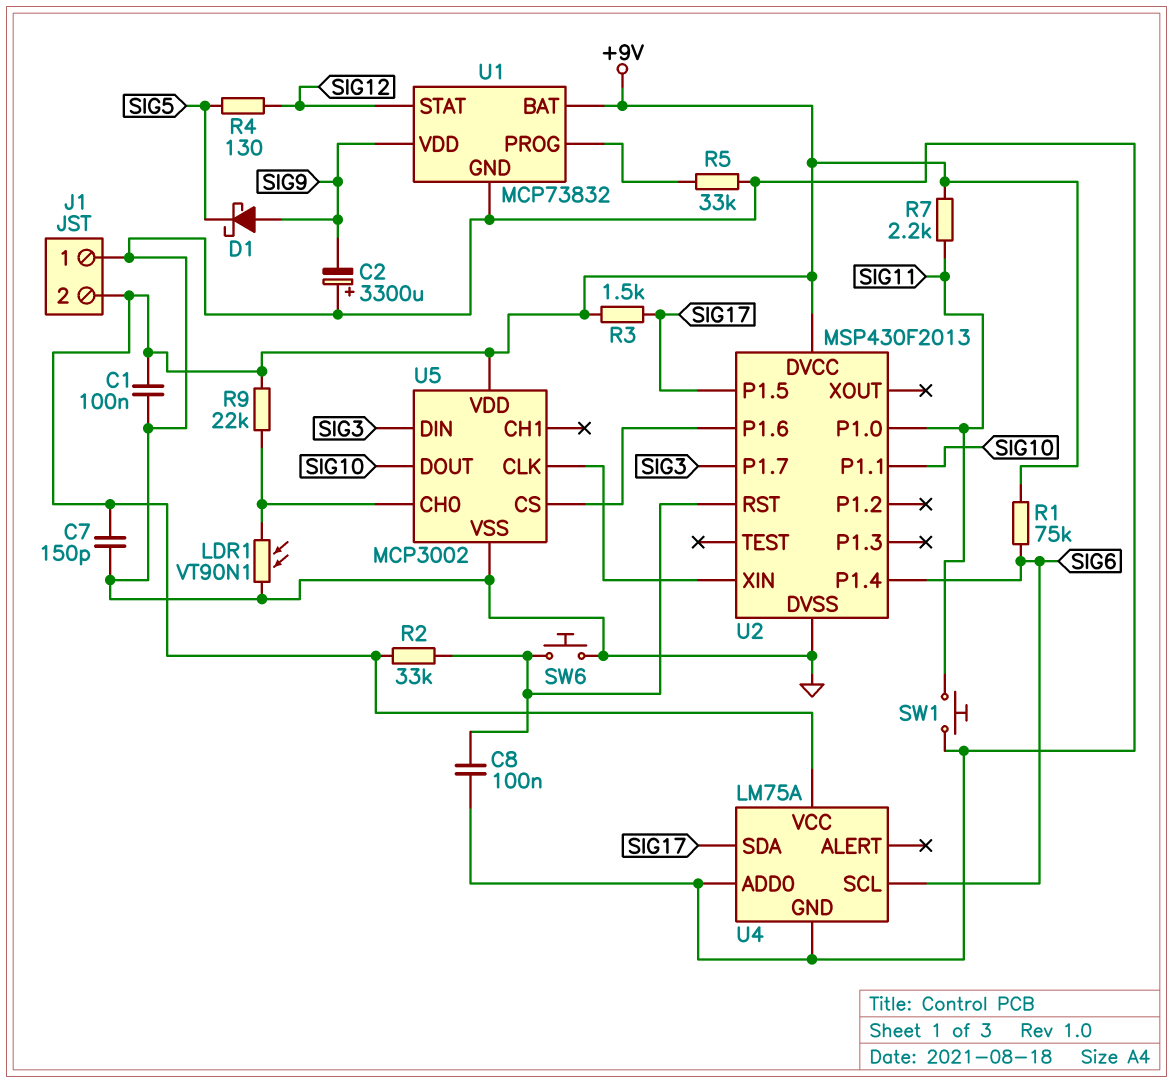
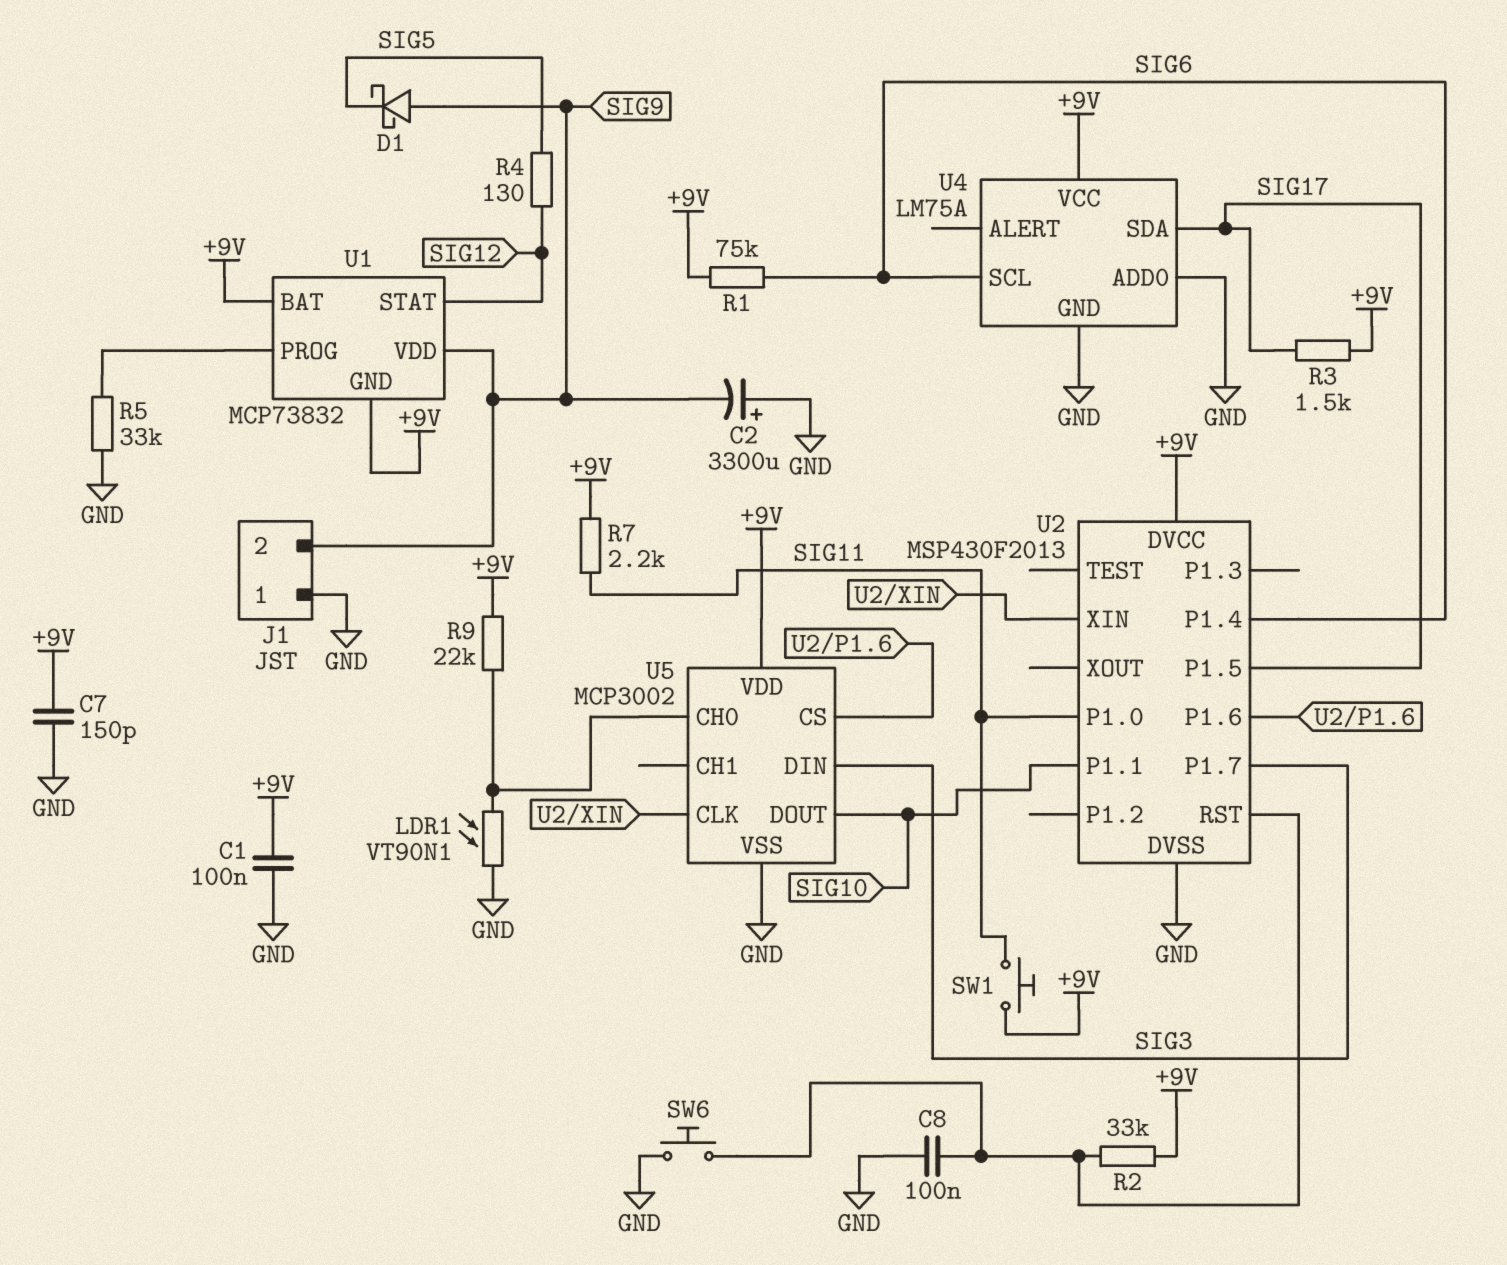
J1 pin 2: +9V -> SIG9
SW1: button (GND, SIG11) -> button (+9V, SIG11)
U1 pin GND: GND -> +9V

